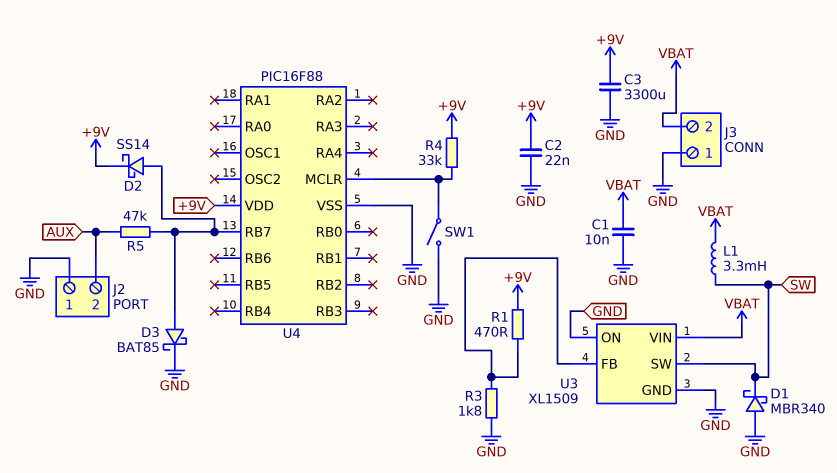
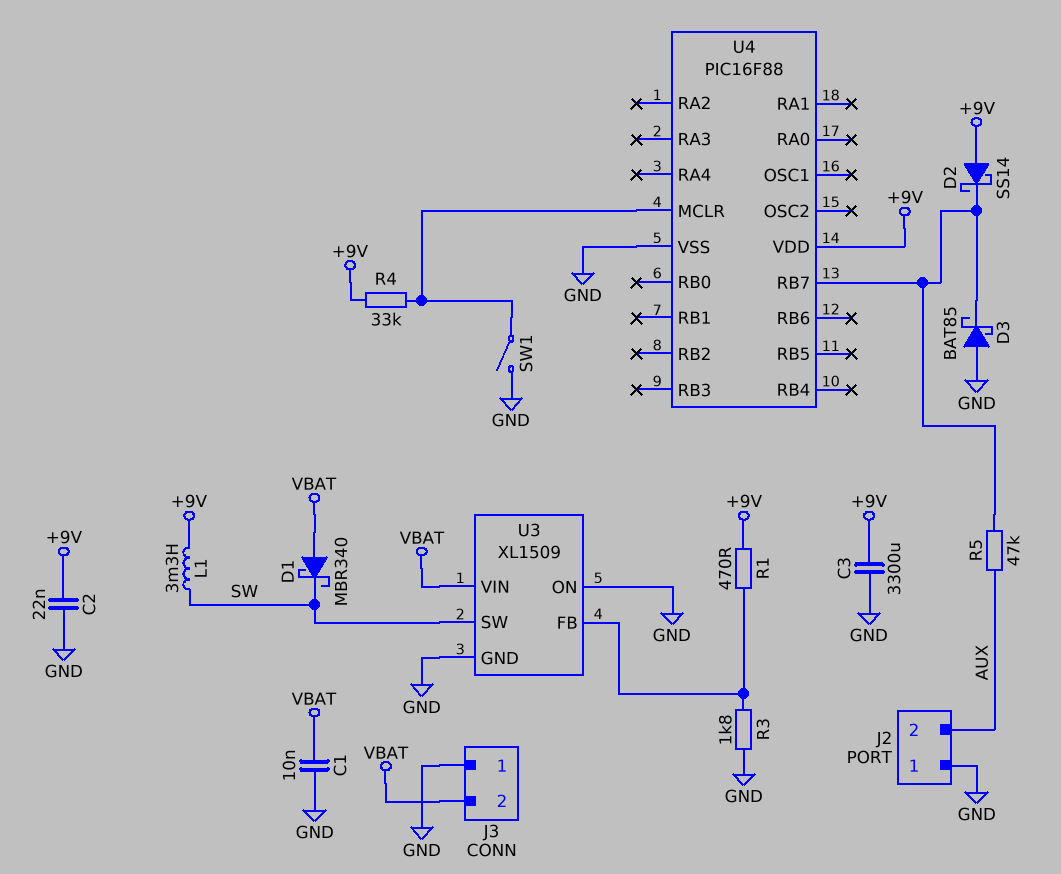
D1: schottky MBR340 (A GND, K SW) -> schottky MBR340 (A VBAT, K SW)
D2: schottky SS14 (A U4/RB7, K +9V) -> schottky SS14 (A +9V, K U4/RB7)
D3: schottky BAT85 (A U4/RB7, K GND) -> schottky BAT85 (A GND, K U4/RB7)
L1: 3.3mH (SW, VBAT) -> 3.3mH (+9V, SW)

